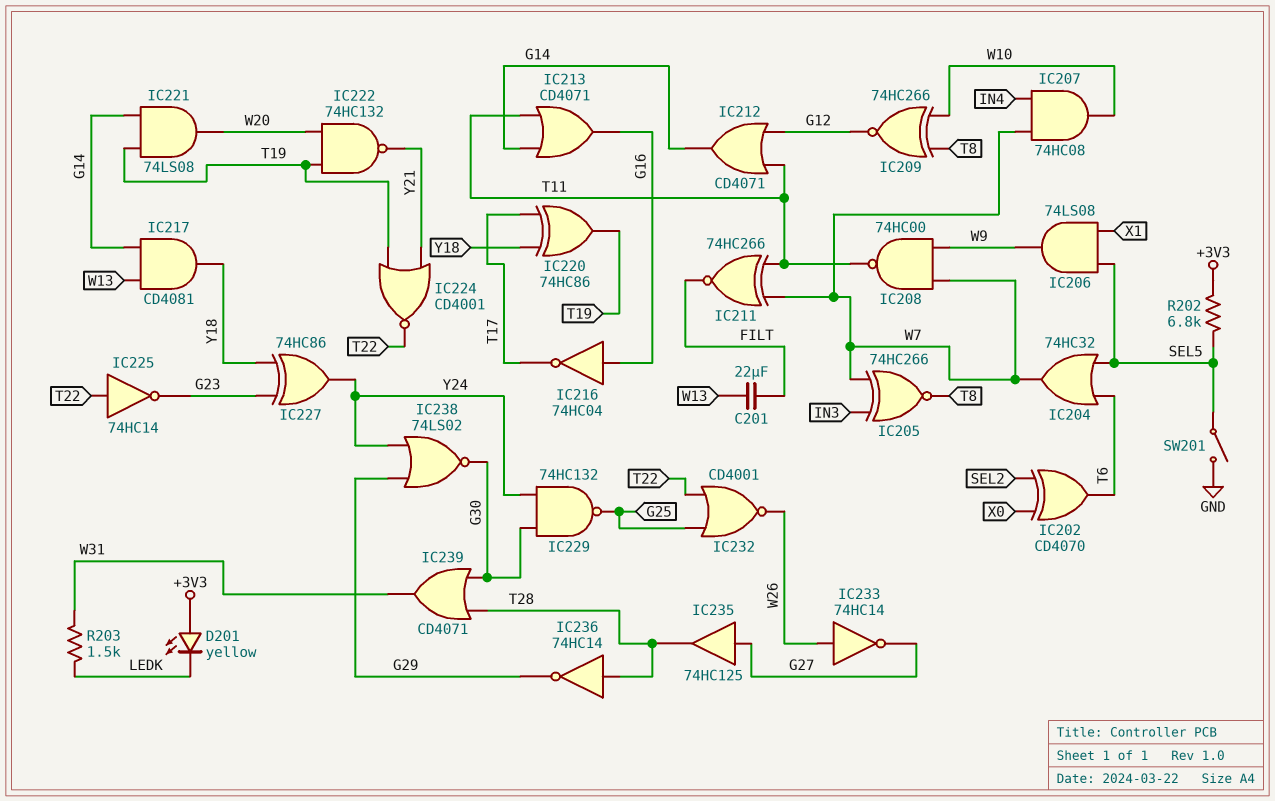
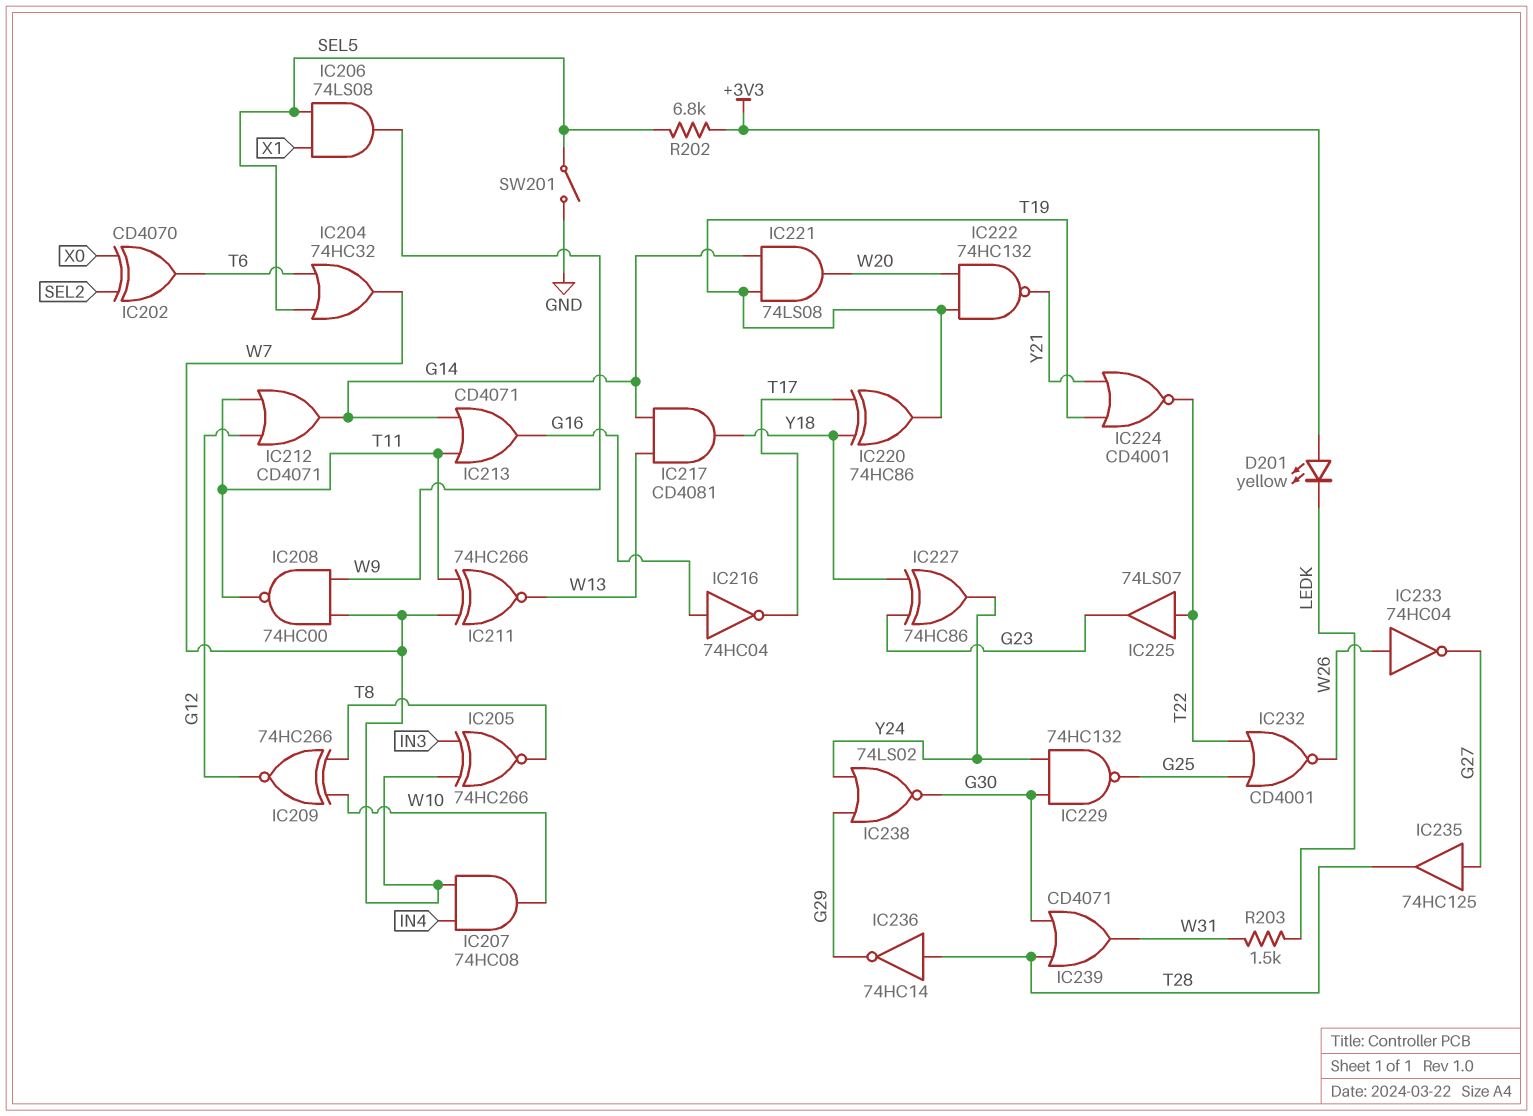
C201: 22uF (FILT, W13) -> none
IC211: XNOR 74HC266 (in T11, in W7, out FILT) -> XNOR 74HC266 (in T11, in W7, out W13)
IC225: NOT 74HC14 (in T22, out G23) -> buffer 74LS07 (in T22, out G23)
IC233: NOT 74HC14 (in W26, out G27) -> NOT 74HC04 (in W26, out G27)

